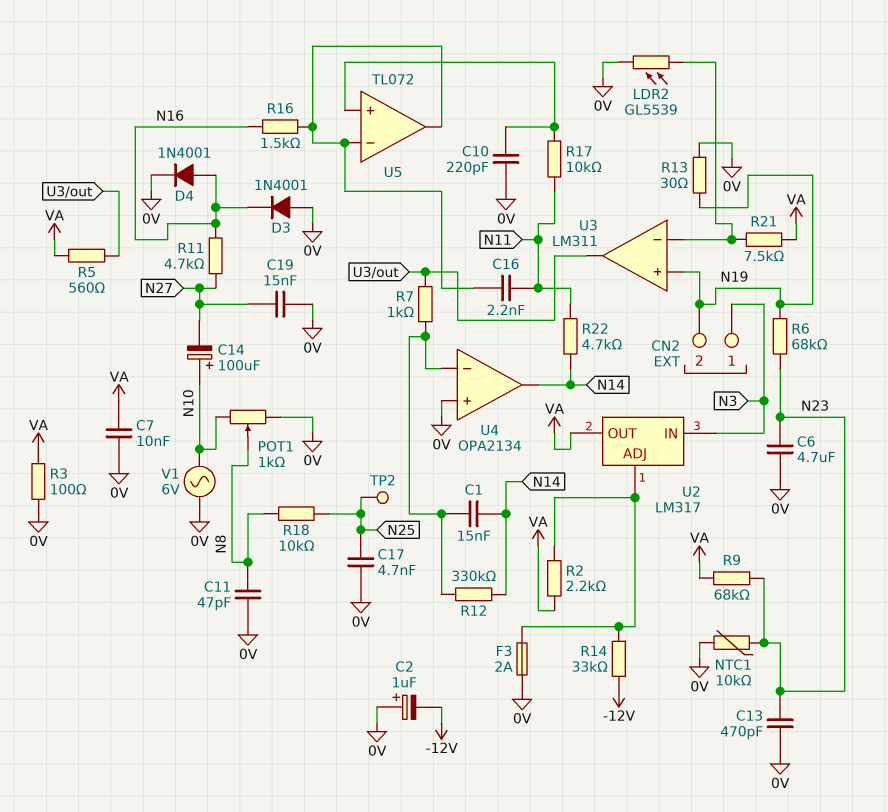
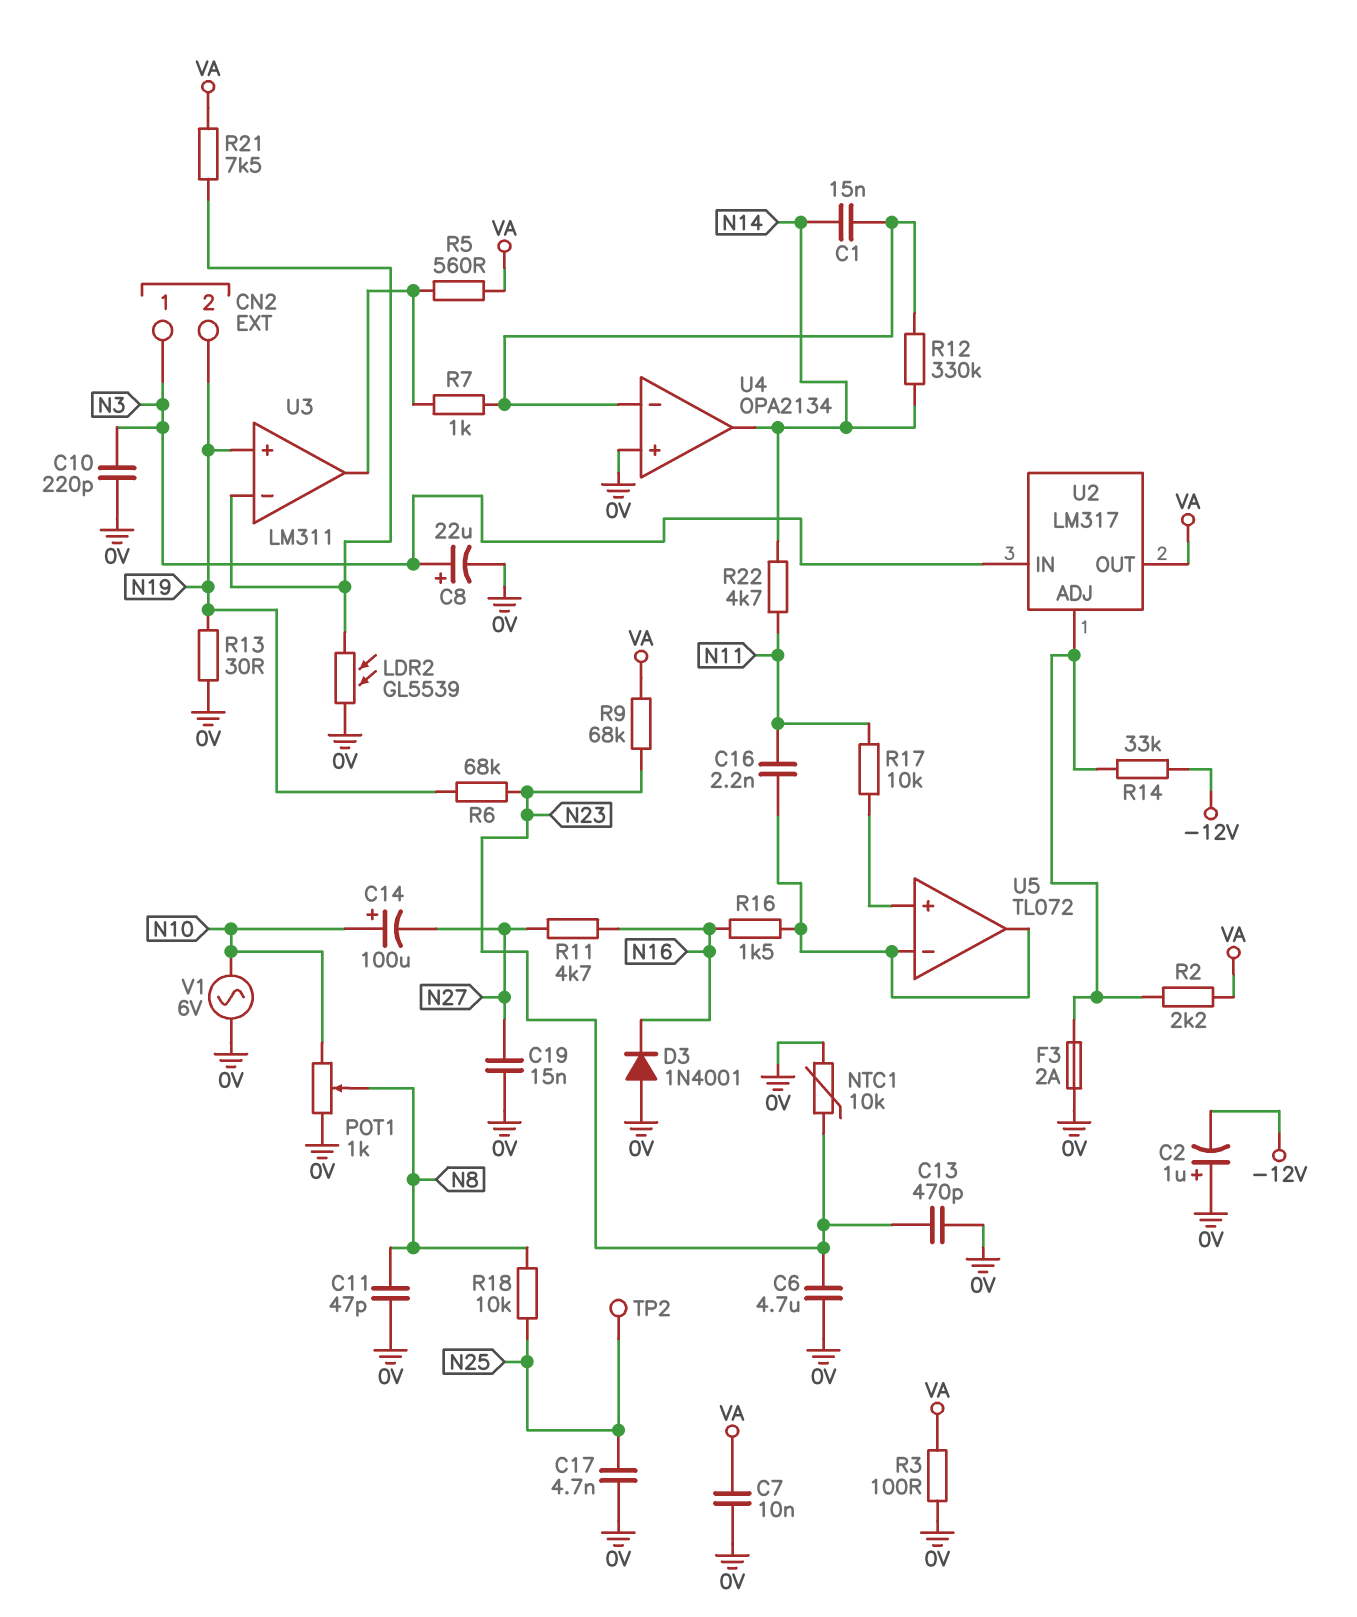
C8: none -> 22uF (plus N3, minus 0V)
C10: 220pF (0V, U5/in+) -> 220pF (0V, N3)
D4: diode 1N4001 (A N16, K 0V) -> none

